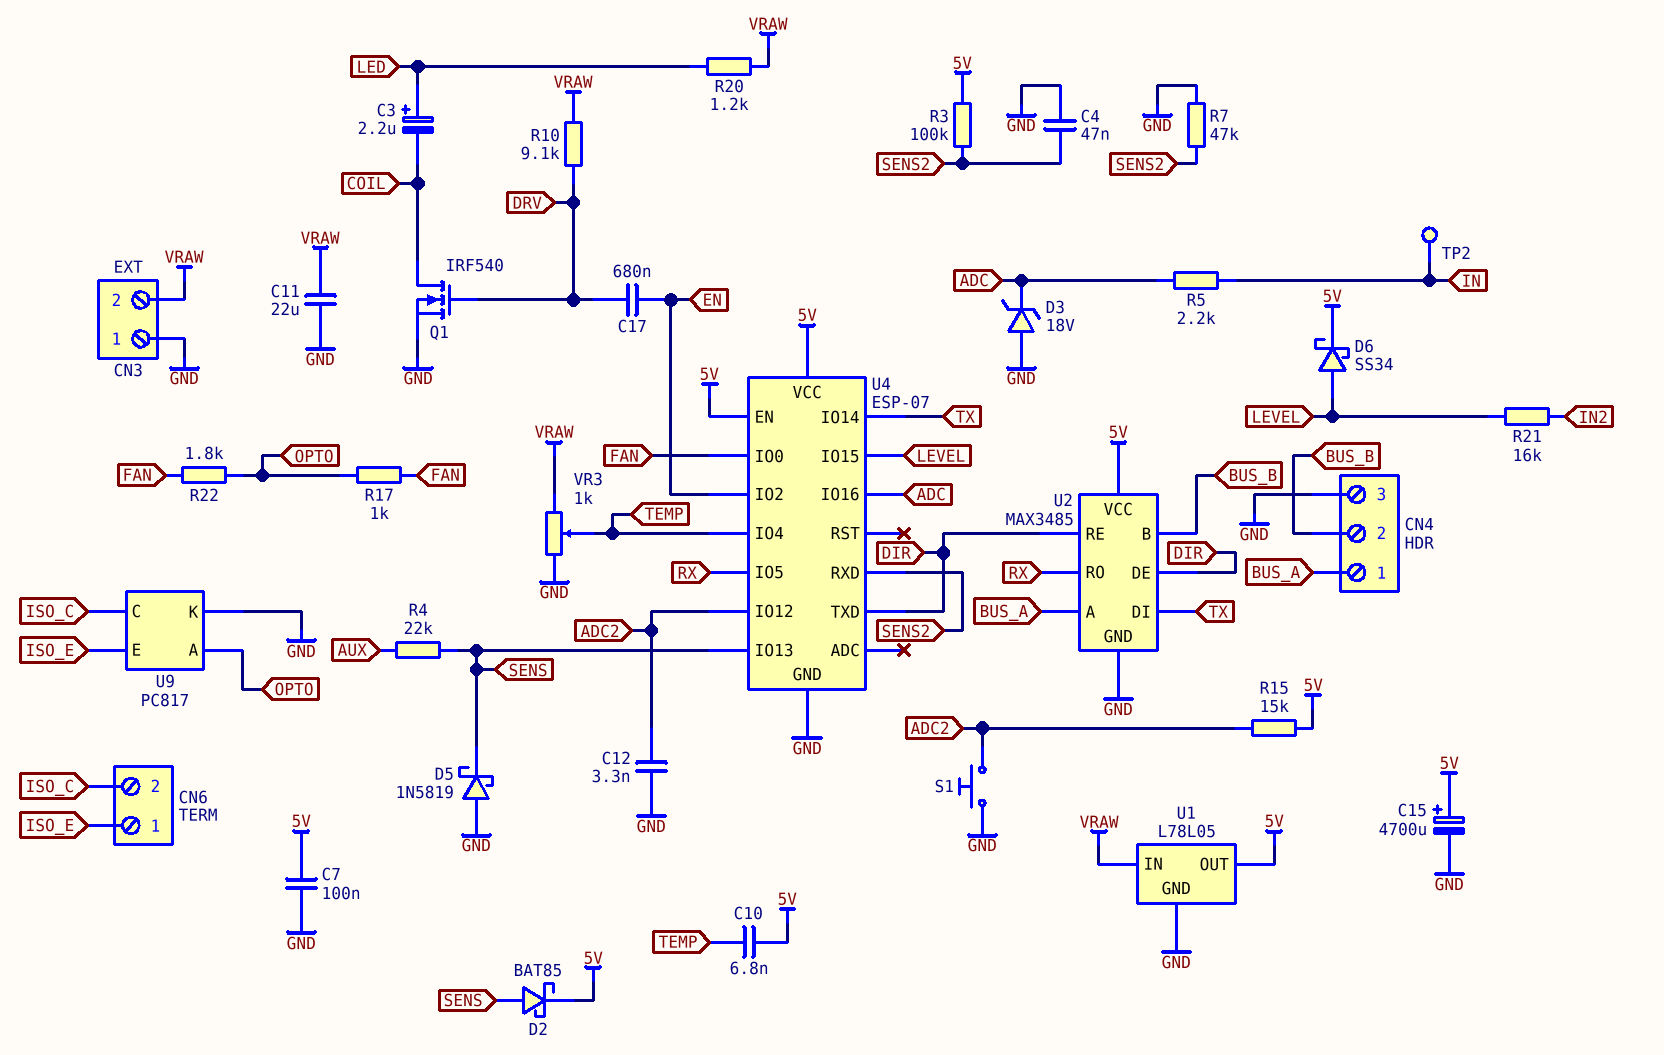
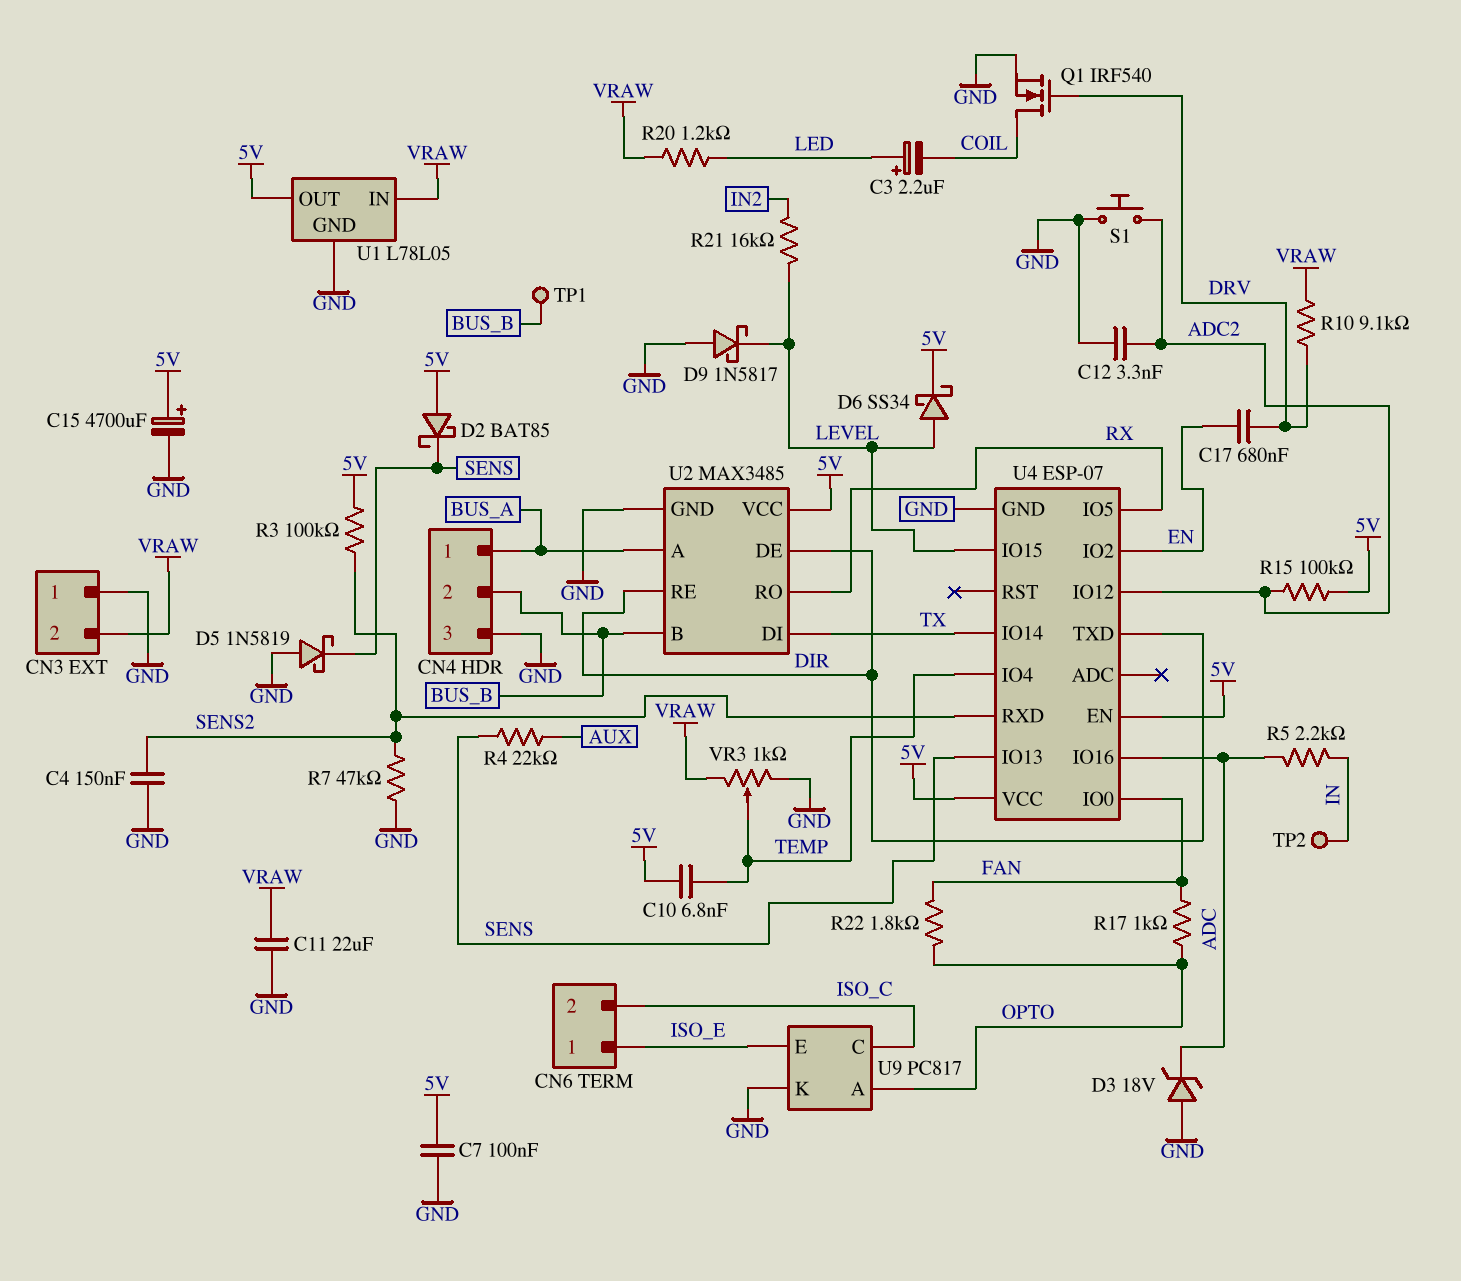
C4: 47nF (GND, SENS2) -> 150nF (GND, SENS2)
D2: schottky BAT85 (A SENS, K 5V) -> schottky BAT85 (A 5V, K SENS)
D9: none -> schottky 1N5817 (A GND, K LEVEL)
R15: 15k (5V, ADC2) -> 100k (5V, ADC2)
TP1: none -> test point (BUS_B)

